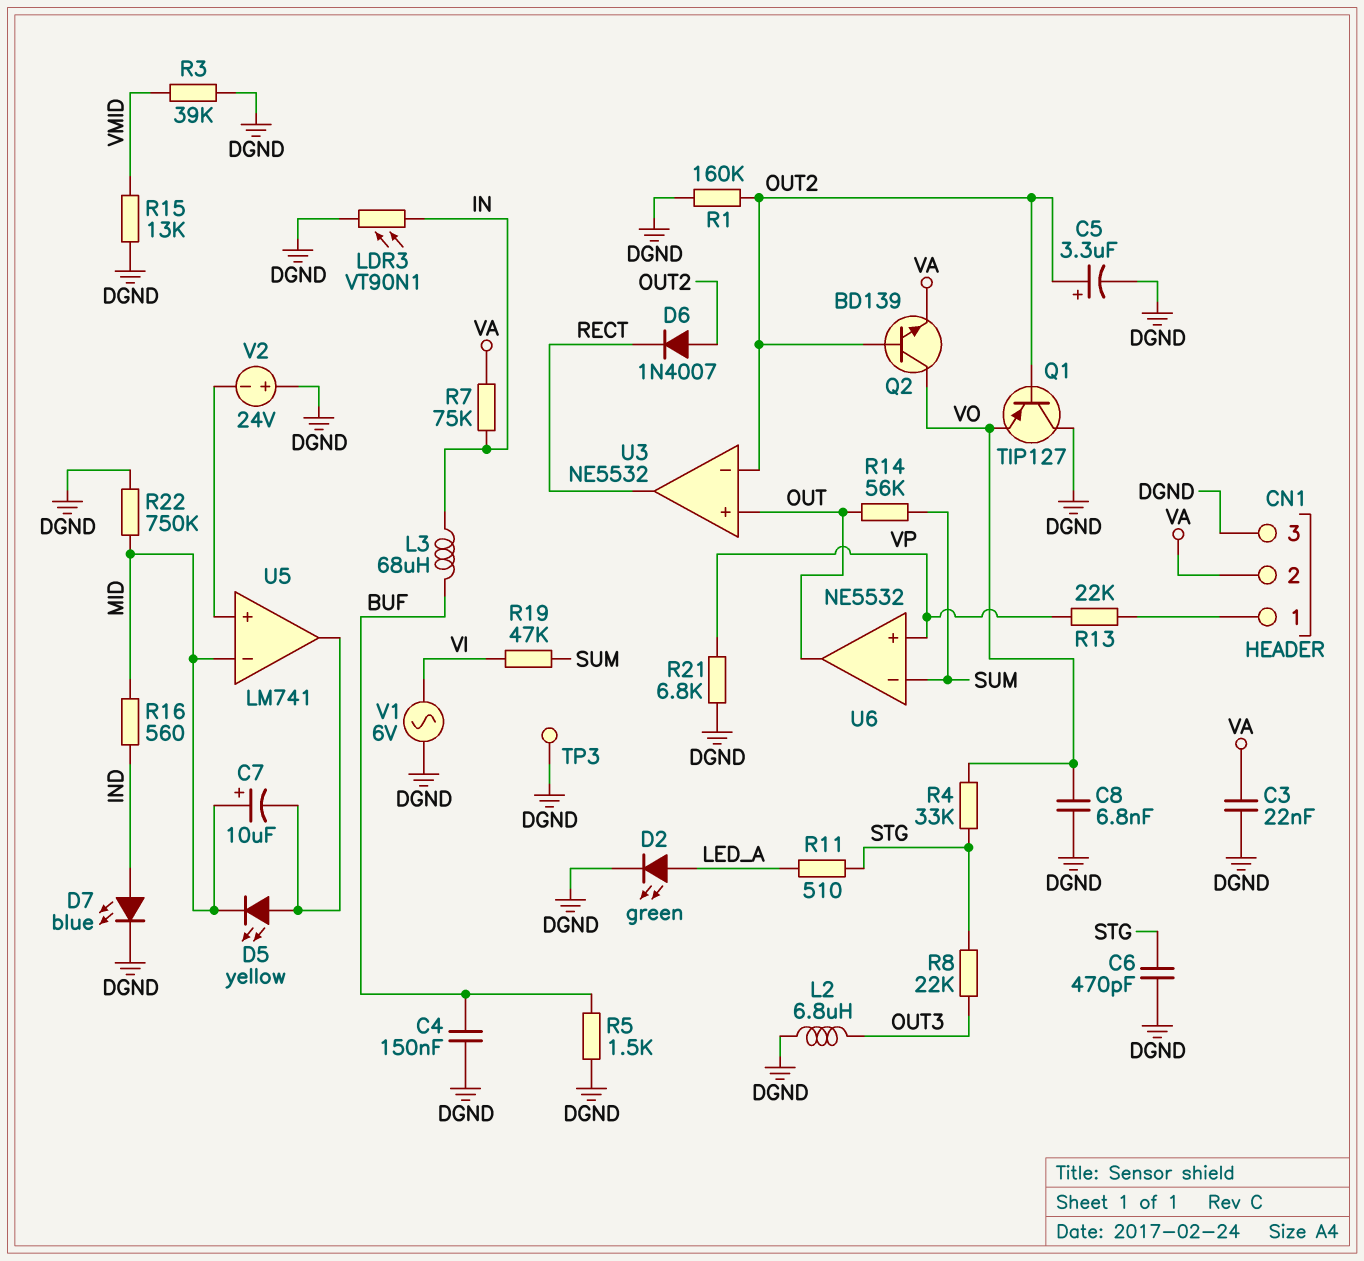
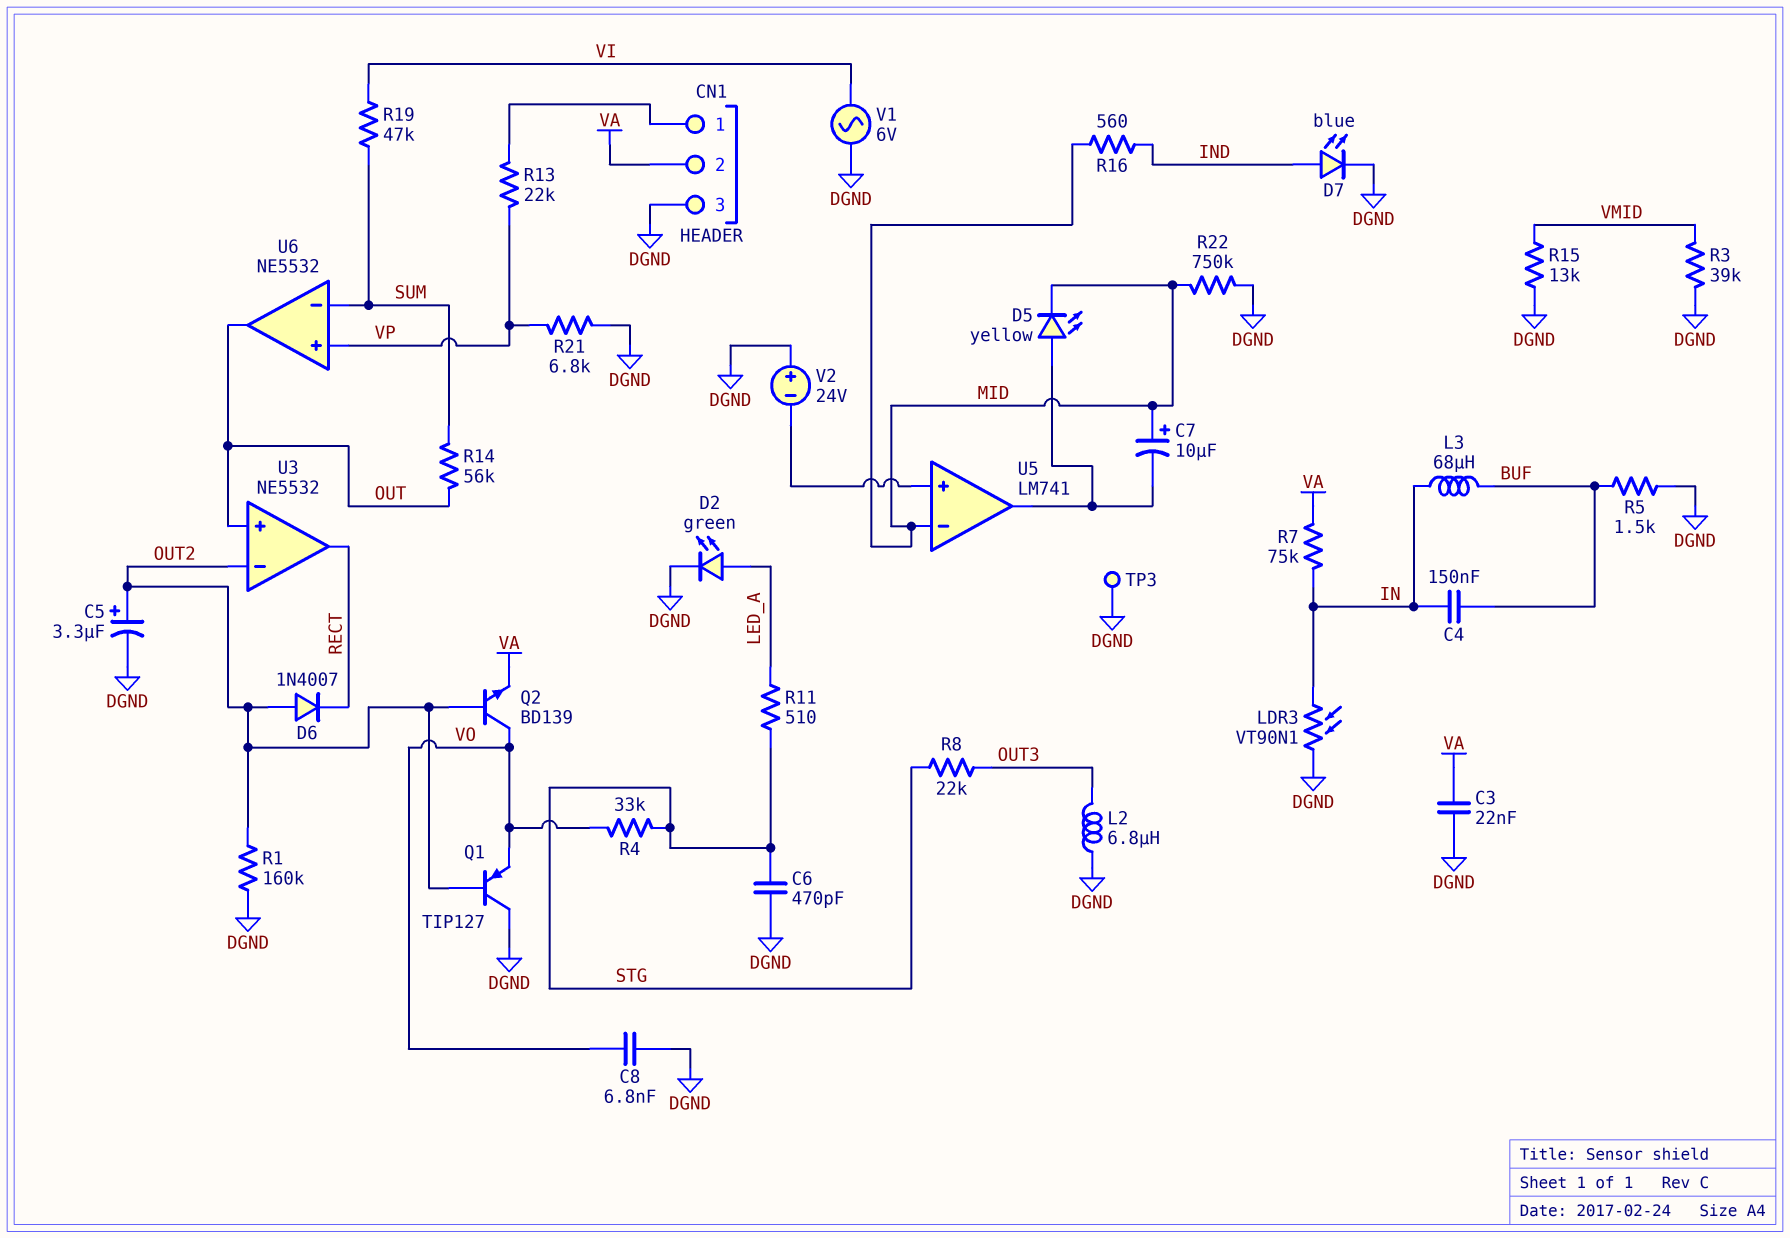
C4: 150nF (BUF, DGND) -> 150nF (BUF, IN)

